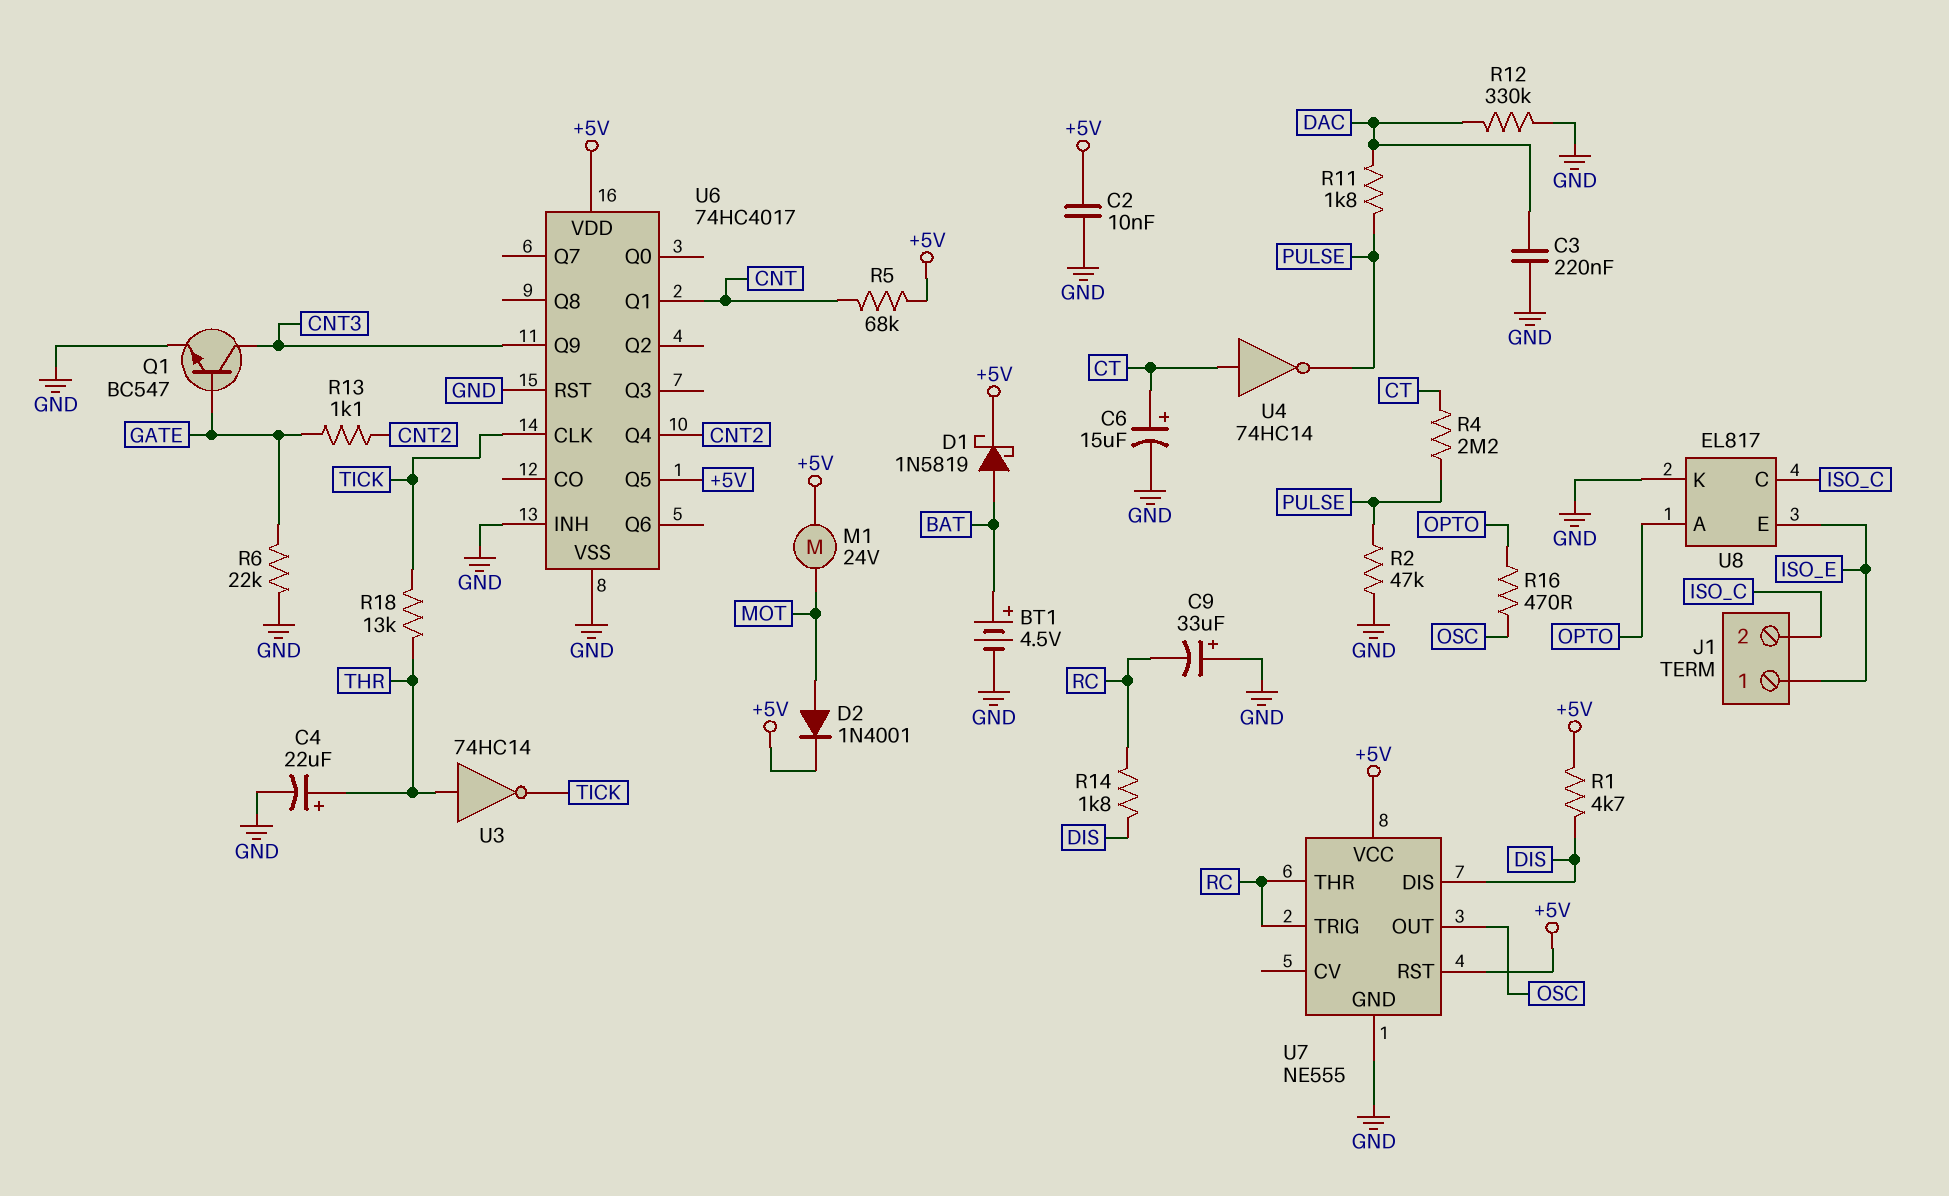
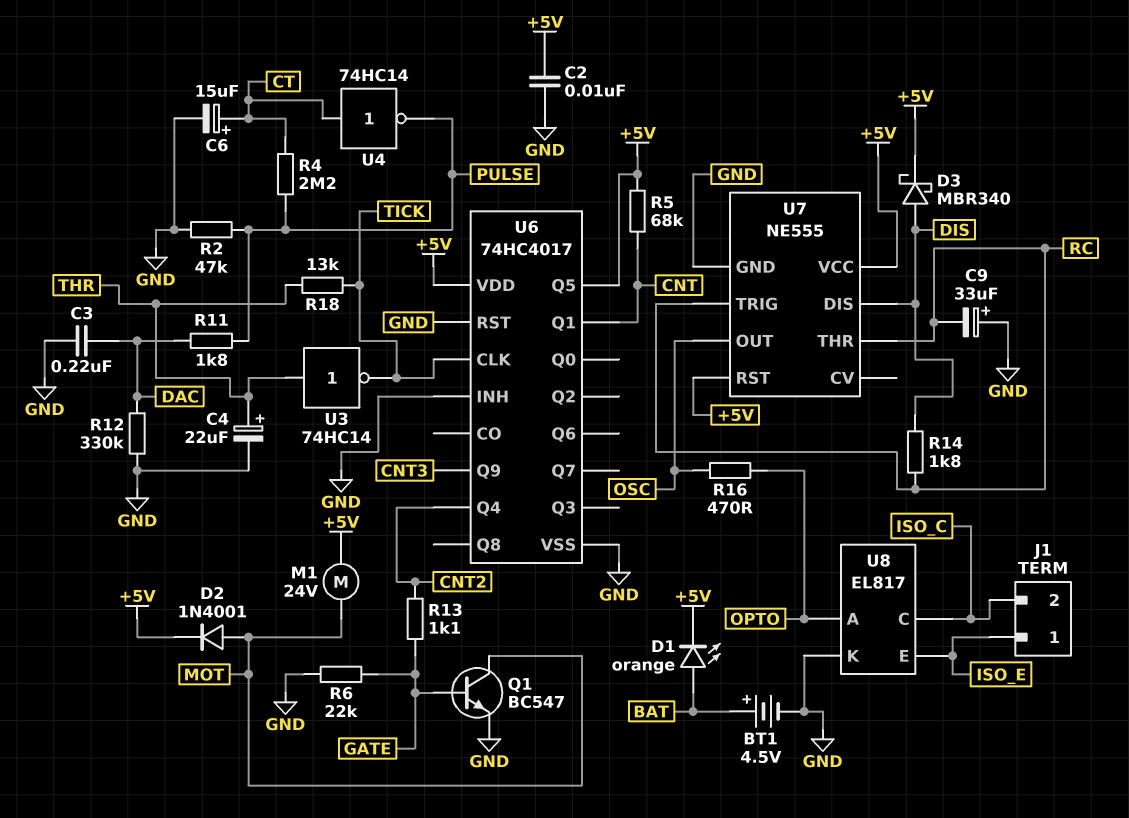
D1: schottky 1N5819 (A BAT, K +5V) -> LED orange (A BAT, K +5V)
D3: none -> schottky MBR340 (A DIS, K +5V)
Q1: NPN BC547 (B GATE, C CNT3, E GND) -> NPN BC547 (B GATE, C MOT, E GND)
R1: 4.7k (+5V, DIS) -> none

